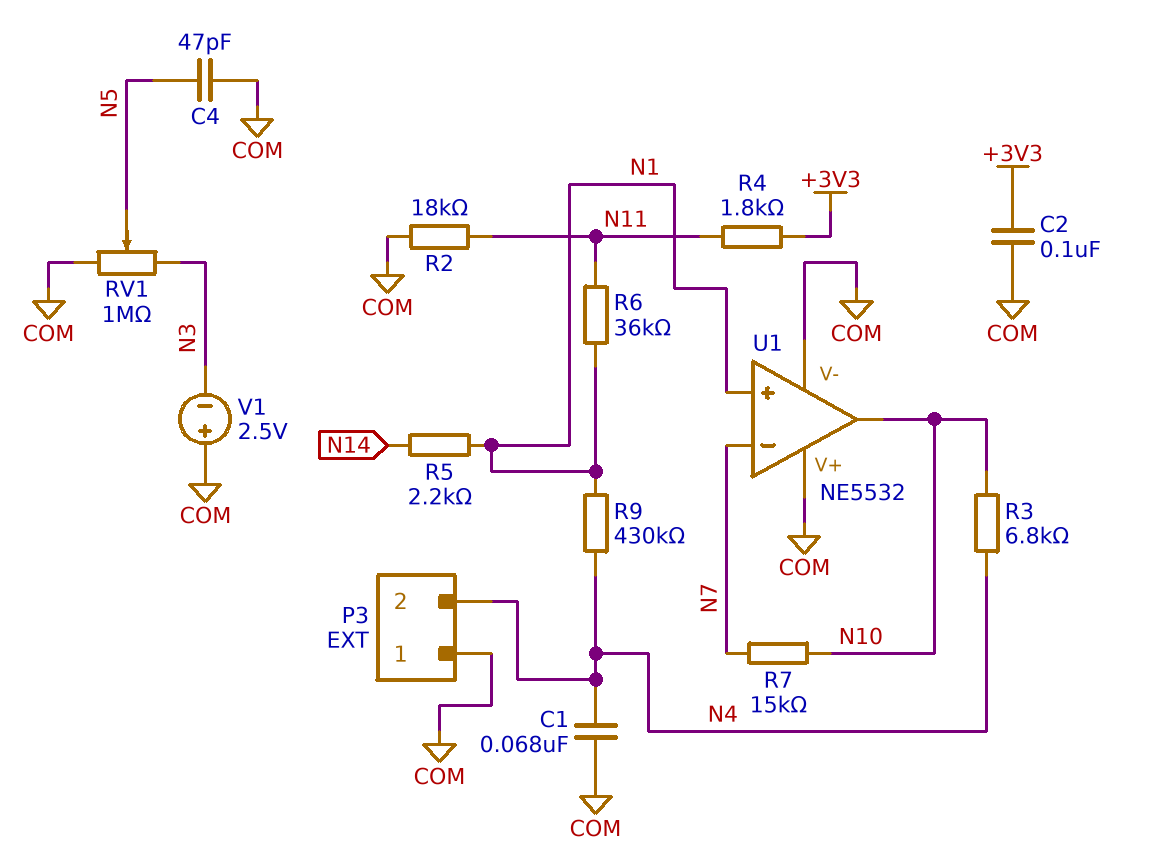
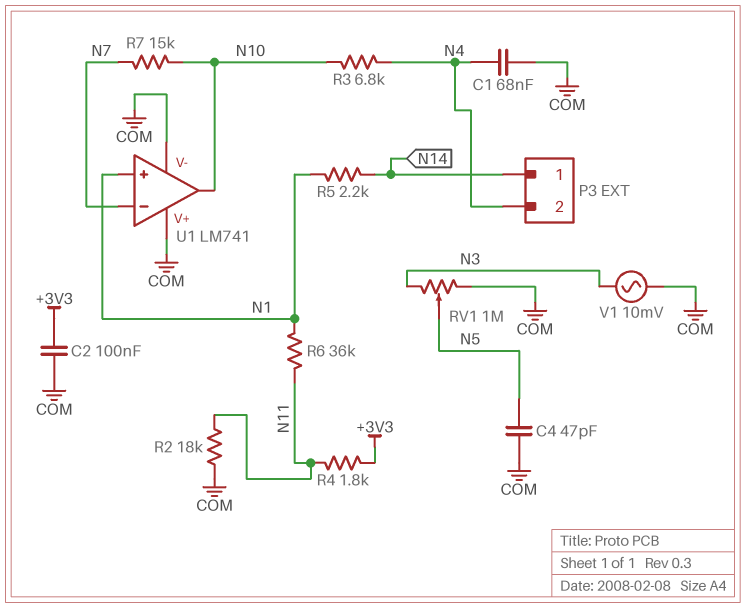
P3 pin 1: COM -> N14
R9: 430k (N1, N4) -> none
U1: NE5532 -> LM741
V1: 2.5V (plus COM, minus N3) -> AC 10mV (COM, N3)

